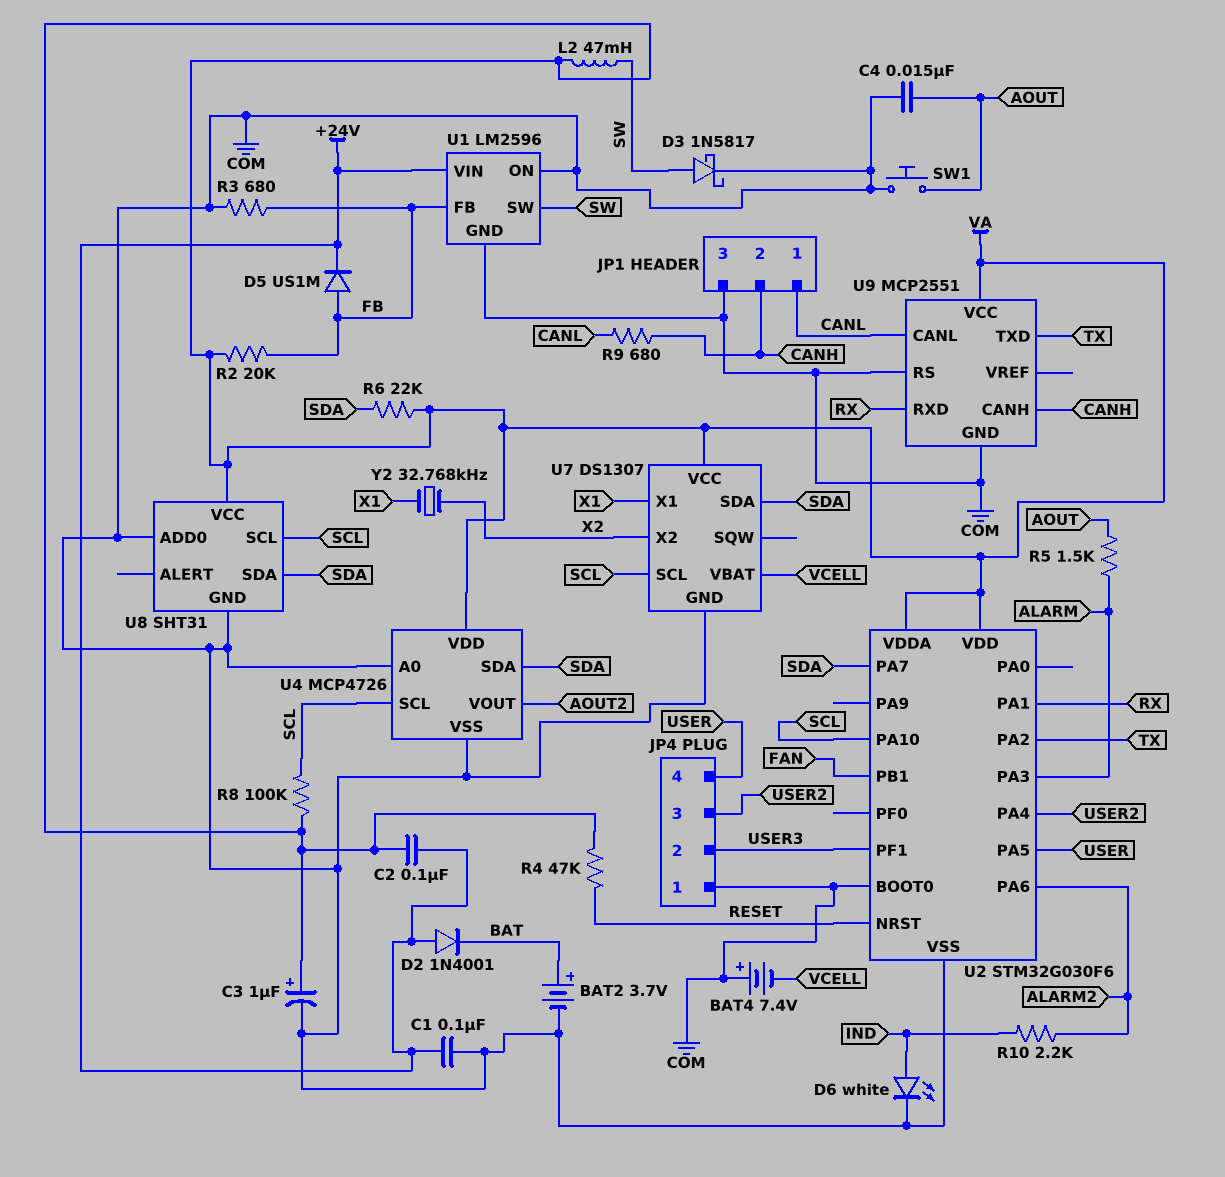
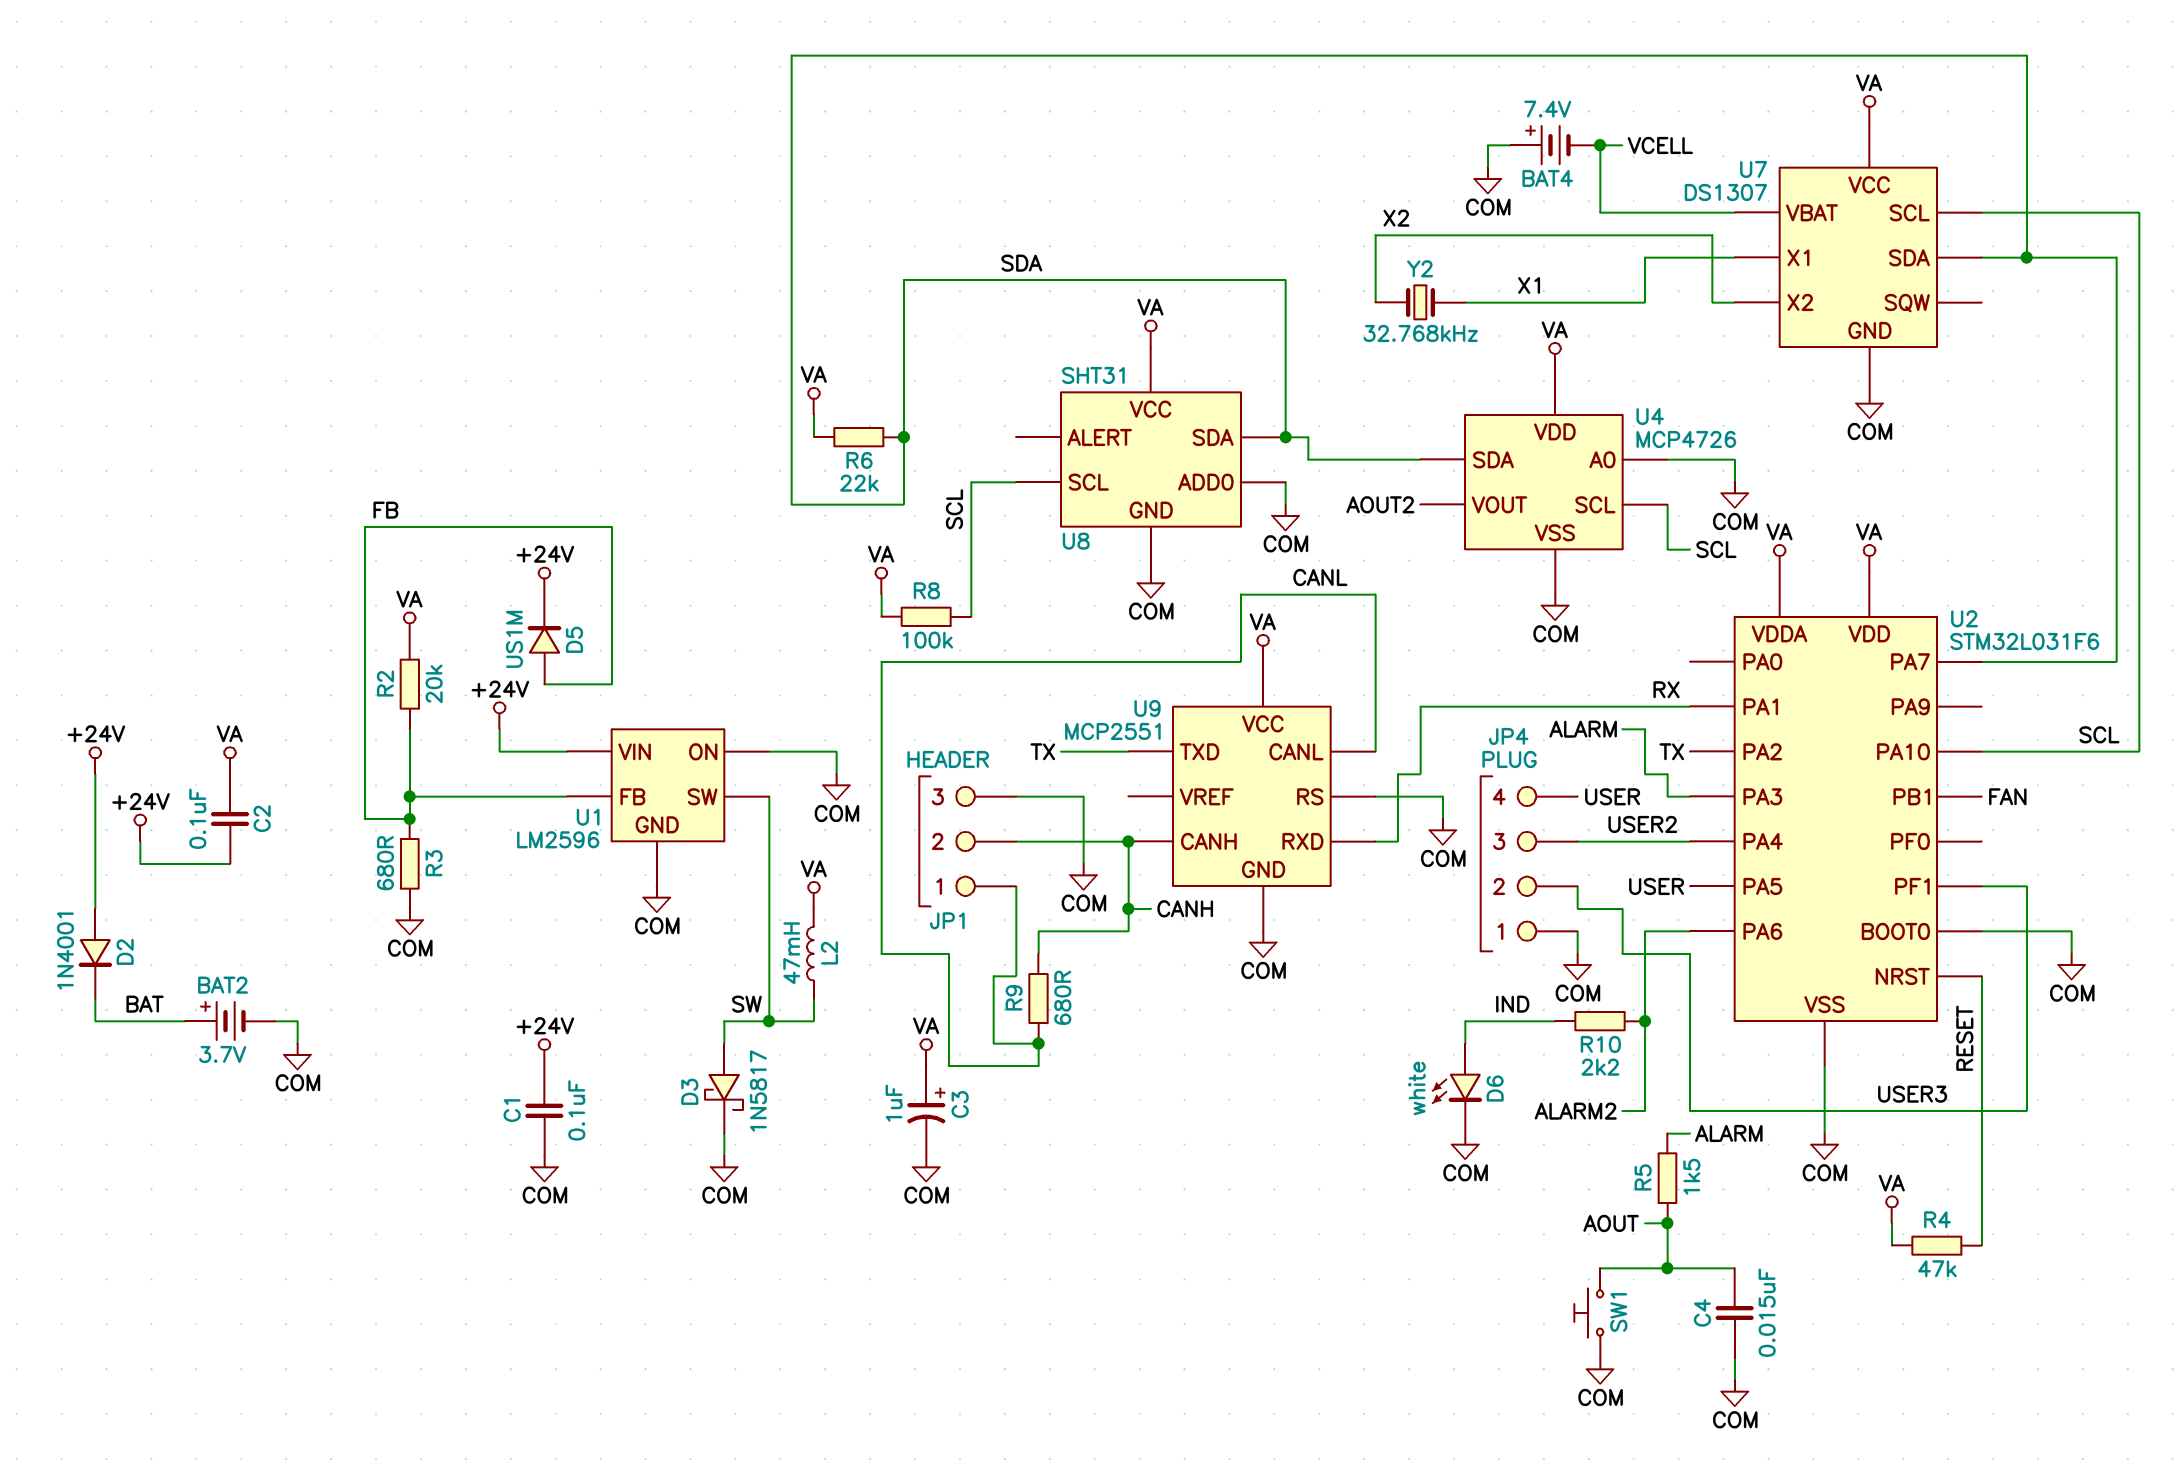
U2: STM32G030F6 -> STM32L031F6

